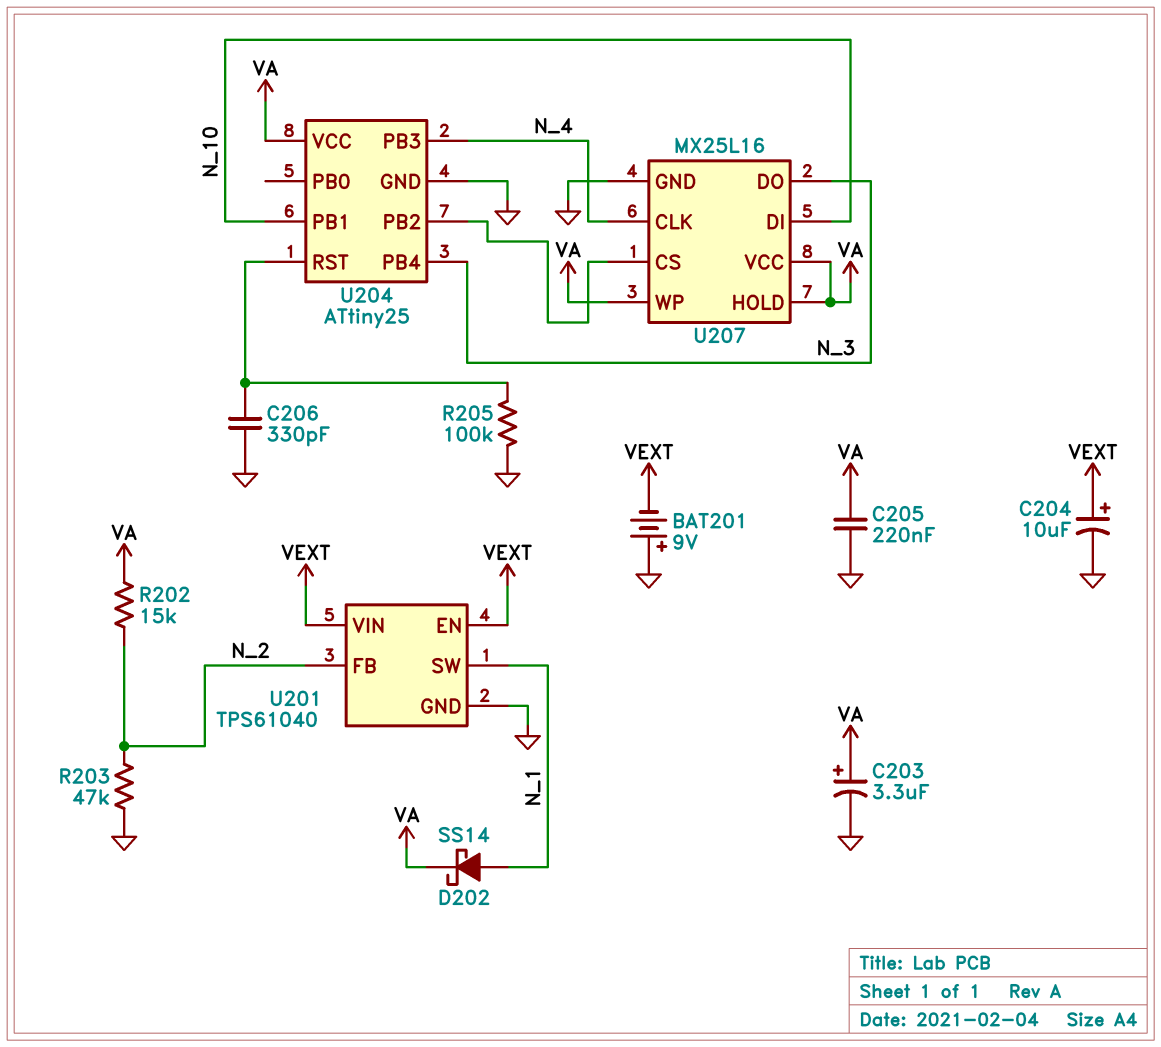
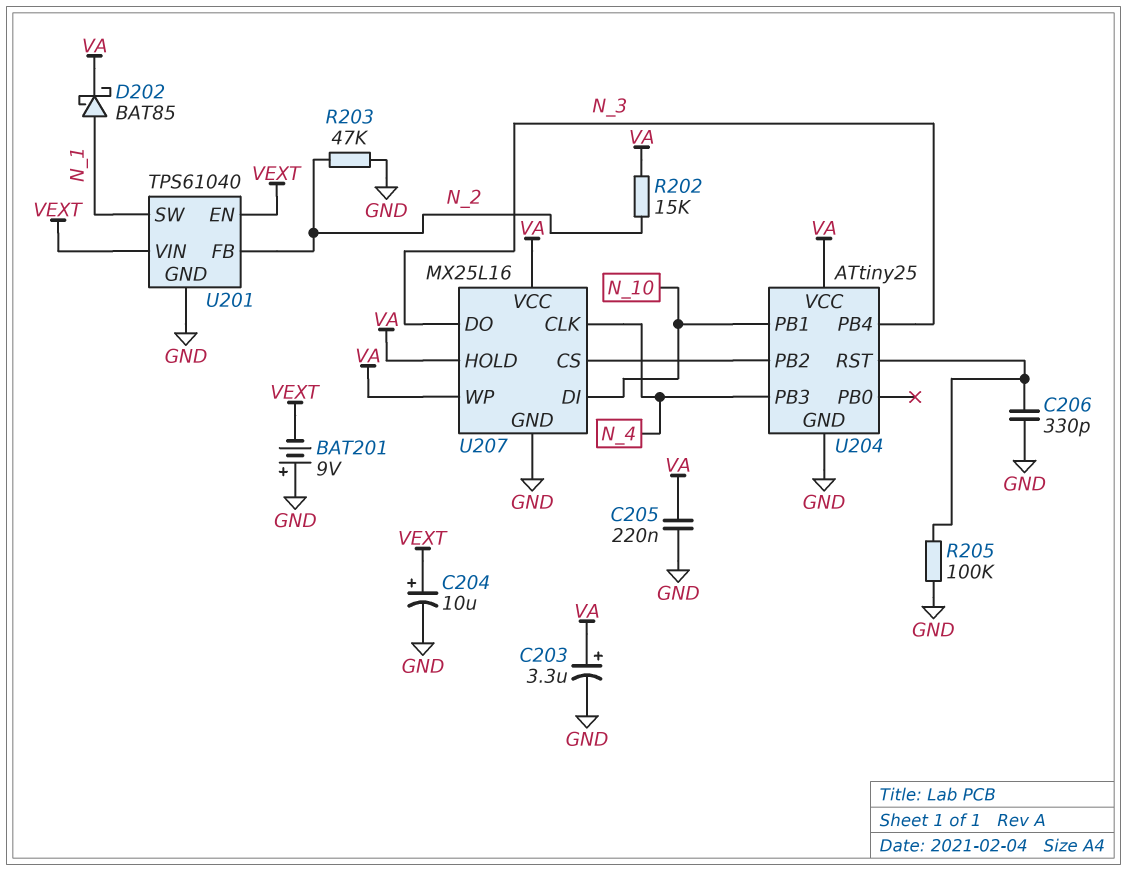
D202: schottky SS14 (A N_1, K VA) -> schottky BAT85 (A N_1, K VA)

